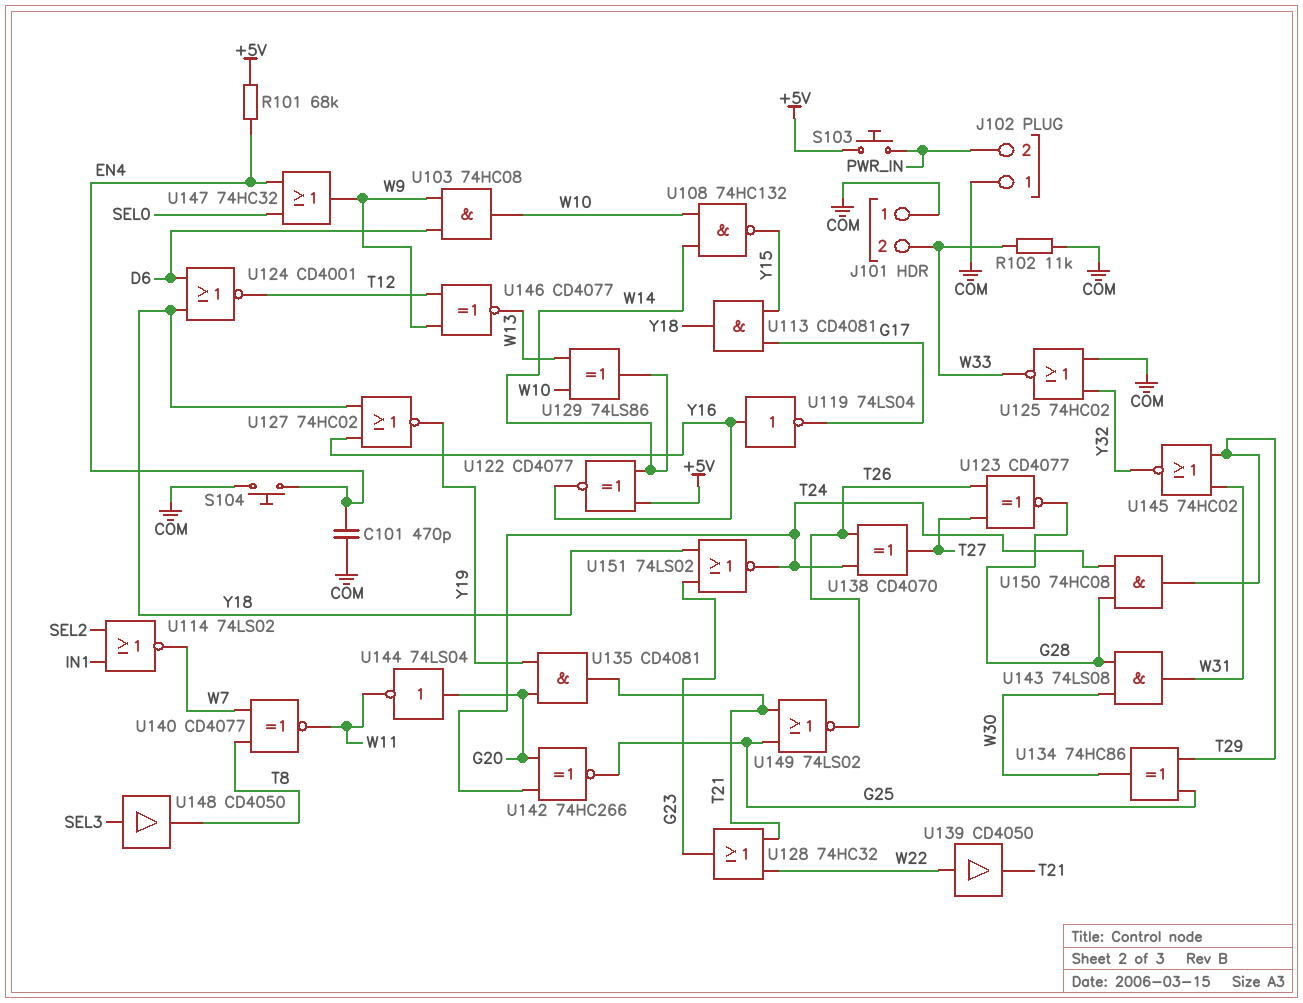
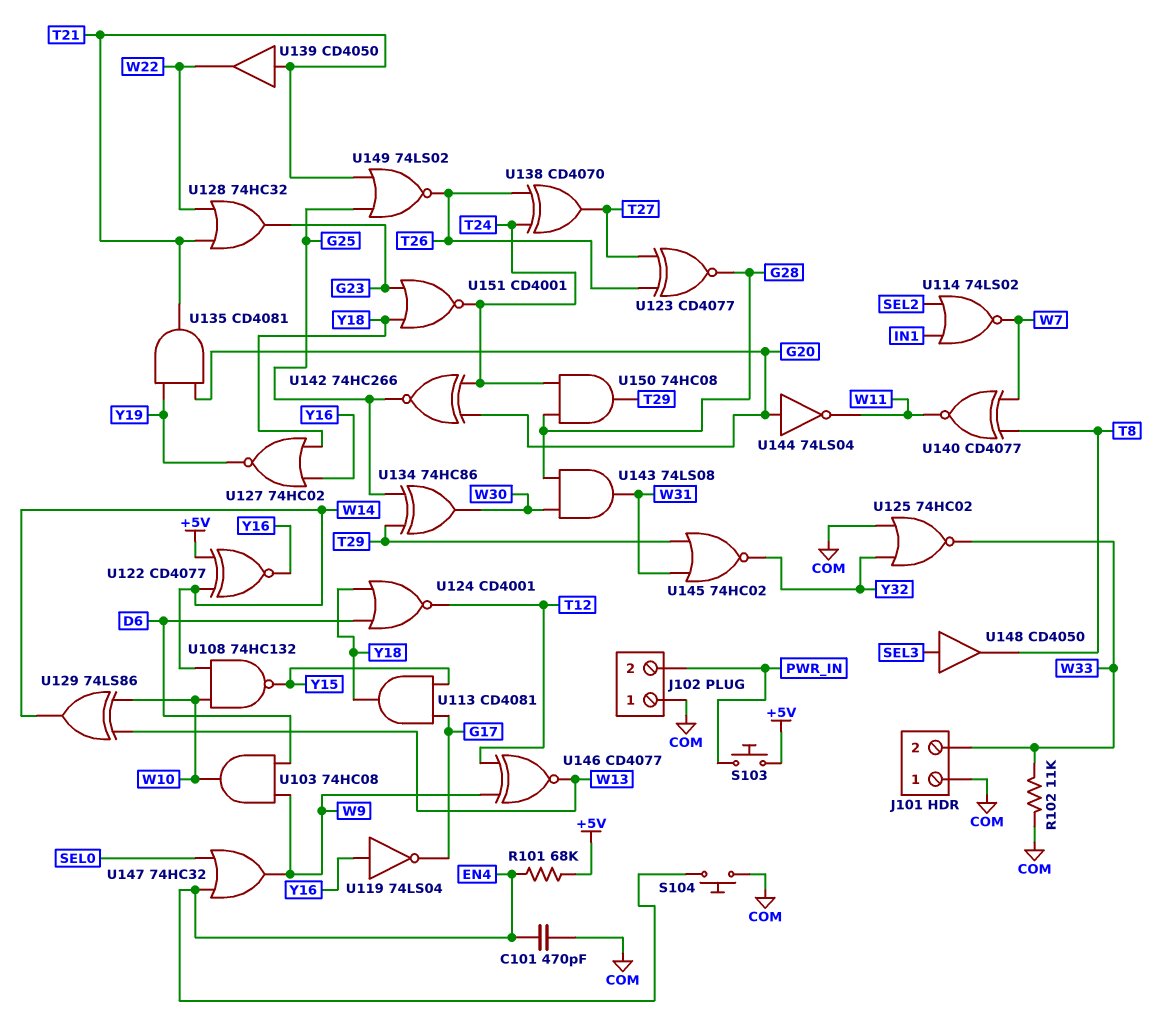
U139: buffer CD4050 (in W22, out T21) -> buffer CD4050 (in T21, out W22)
U151: NOR 74LS02 (in G23, in Y18, out T24) -> NOR CD4001 (in G23, in Y18, out T24)

